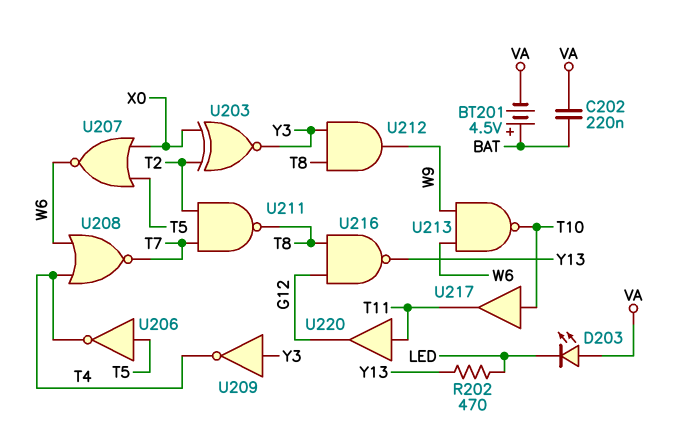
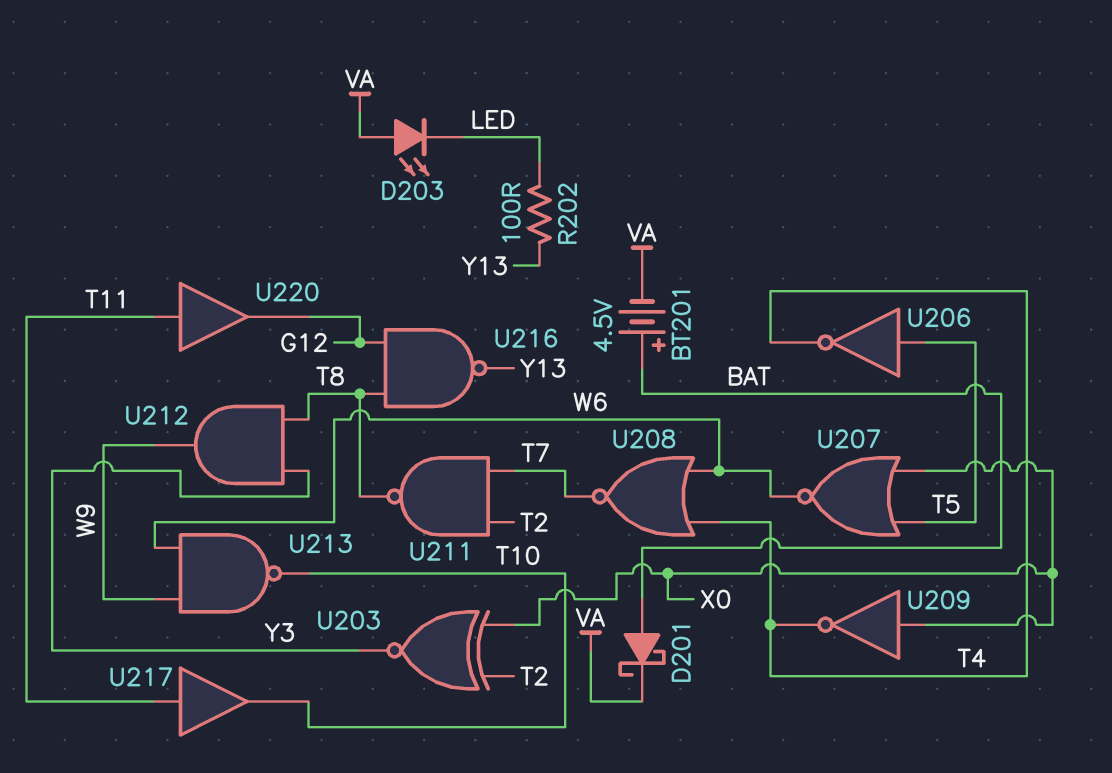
C202: 220nF (BAT, VA) -> none
D201: none -> schottky (A BAT, K VA)
R202: 470 (LED, Y13) -> 100 (LED, Y13)
U209: NOT (in Y3, out T4) -> NOT (in X0, out T4)
U217: buffer (in T10, out T11) -> buffer (in T11, out T10)

